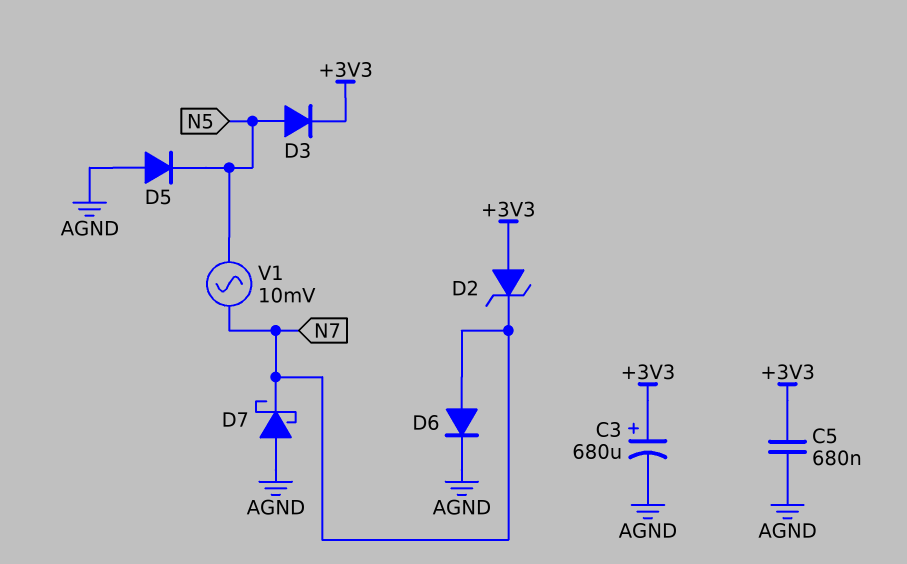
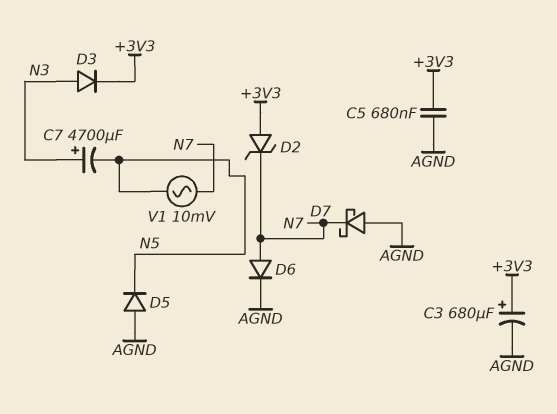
C7: none -> 4700uF (plus N3, minus N5)
D3: diode (A N5, K +3V3) -> diode (A N3, K +3V3)

